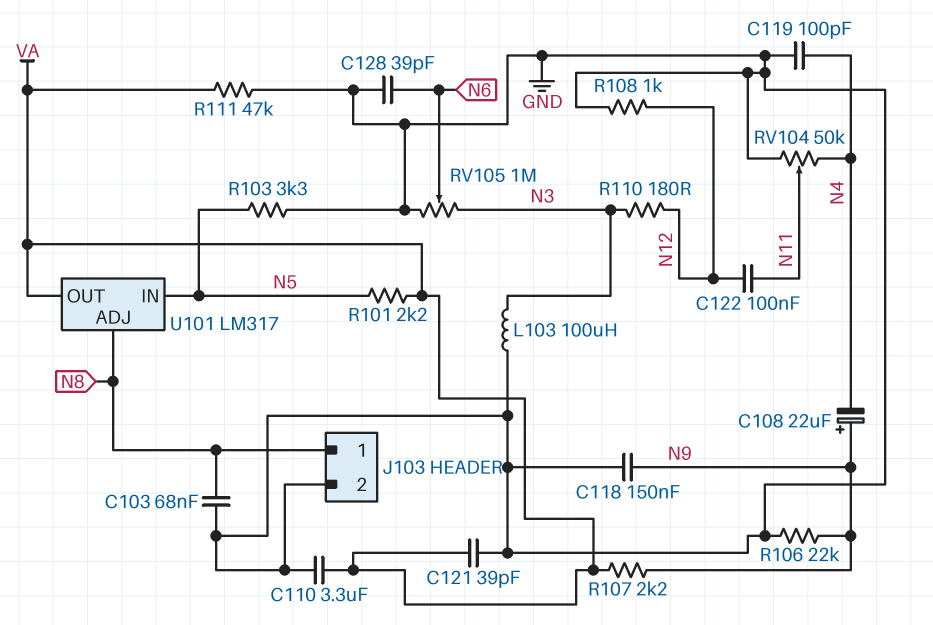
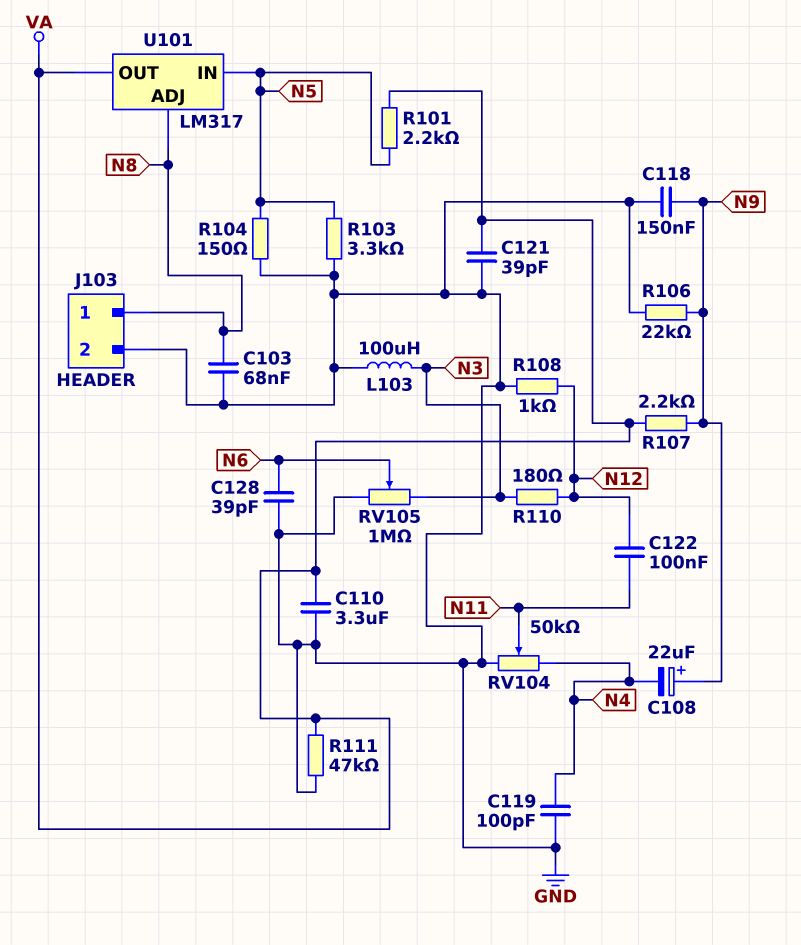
R104: none -> 150 (GND, N5)

